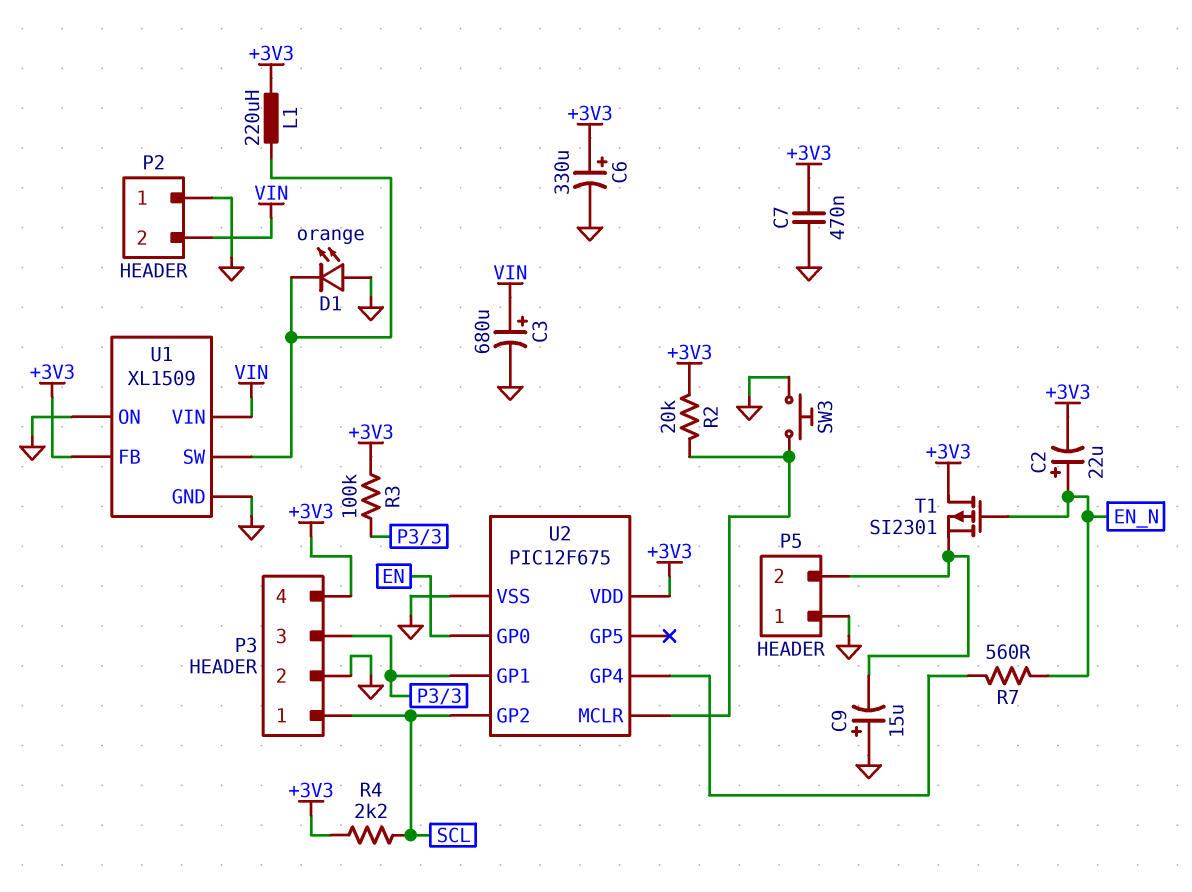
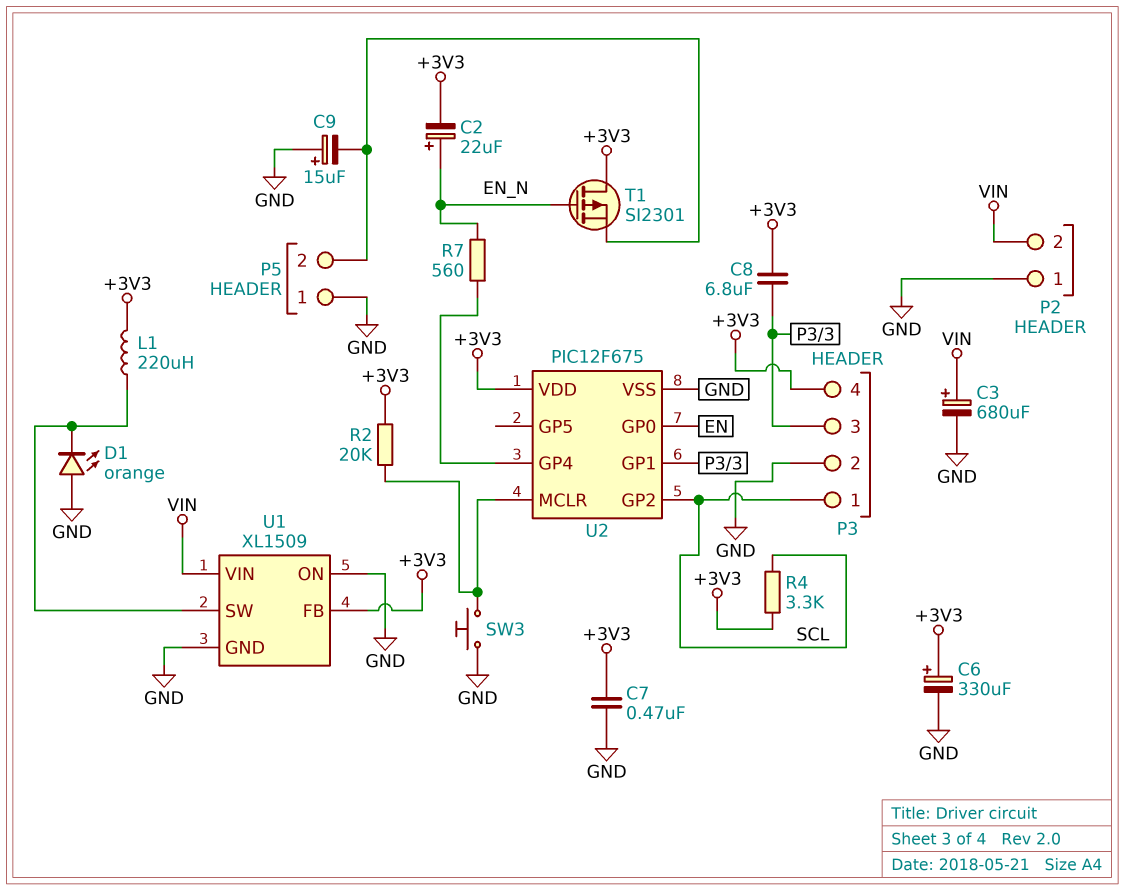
C8: none -> 6.8uF (+3V3, P3/3)
R3: 100k (+3V3, P3/3) -> none
R4: 2.2k (+3V3, SCL) -> 3.3k (+3V3, SCL)

